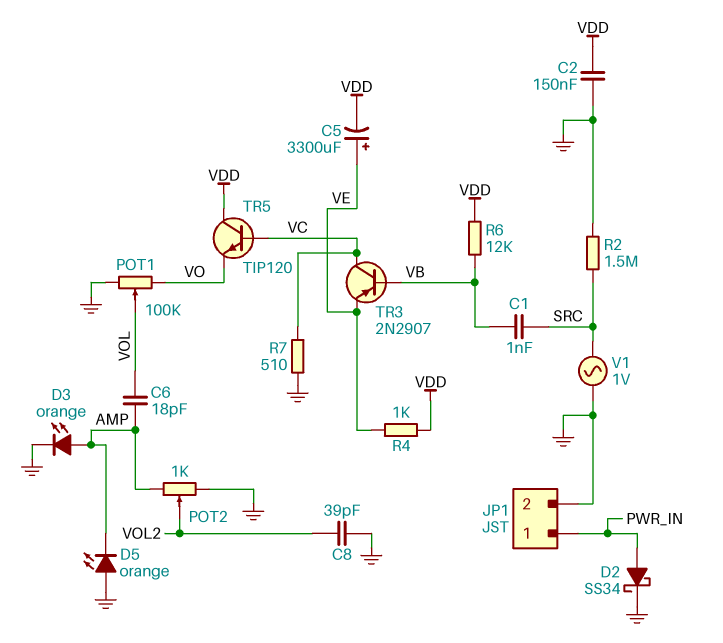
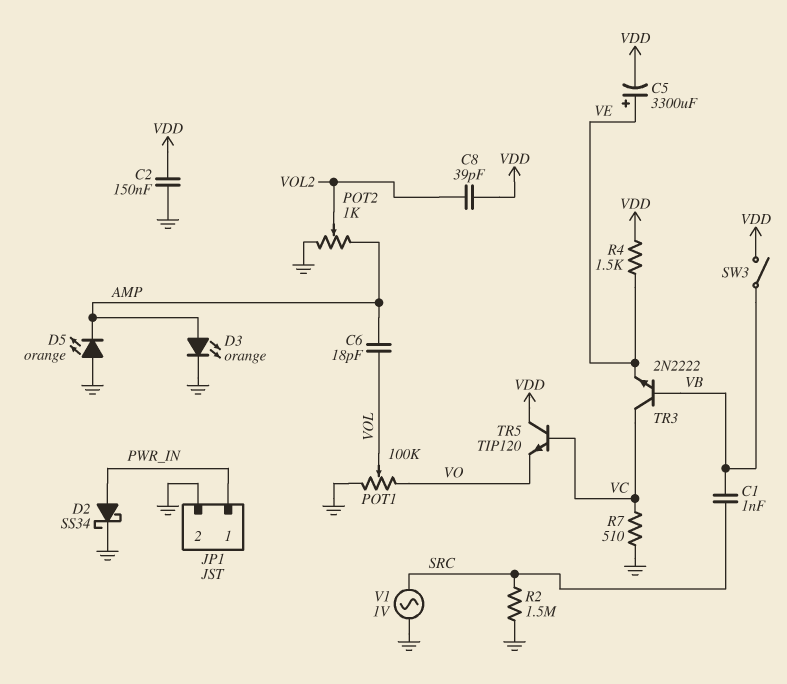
C8: 39pF (GND, VOL2) -> 39pF (VDD, VOL2)
R4: 1k (VDD, VE) -> 1.5k (VDD, VE)
R6: 12k (VB, VDD) -> none
SW3: none -> switch (VB, VDD)
TR3: PNP 2N2907 (B VB, C VC, E VE) -> NPN 2N2222 (B VB, C VC, E VE)

